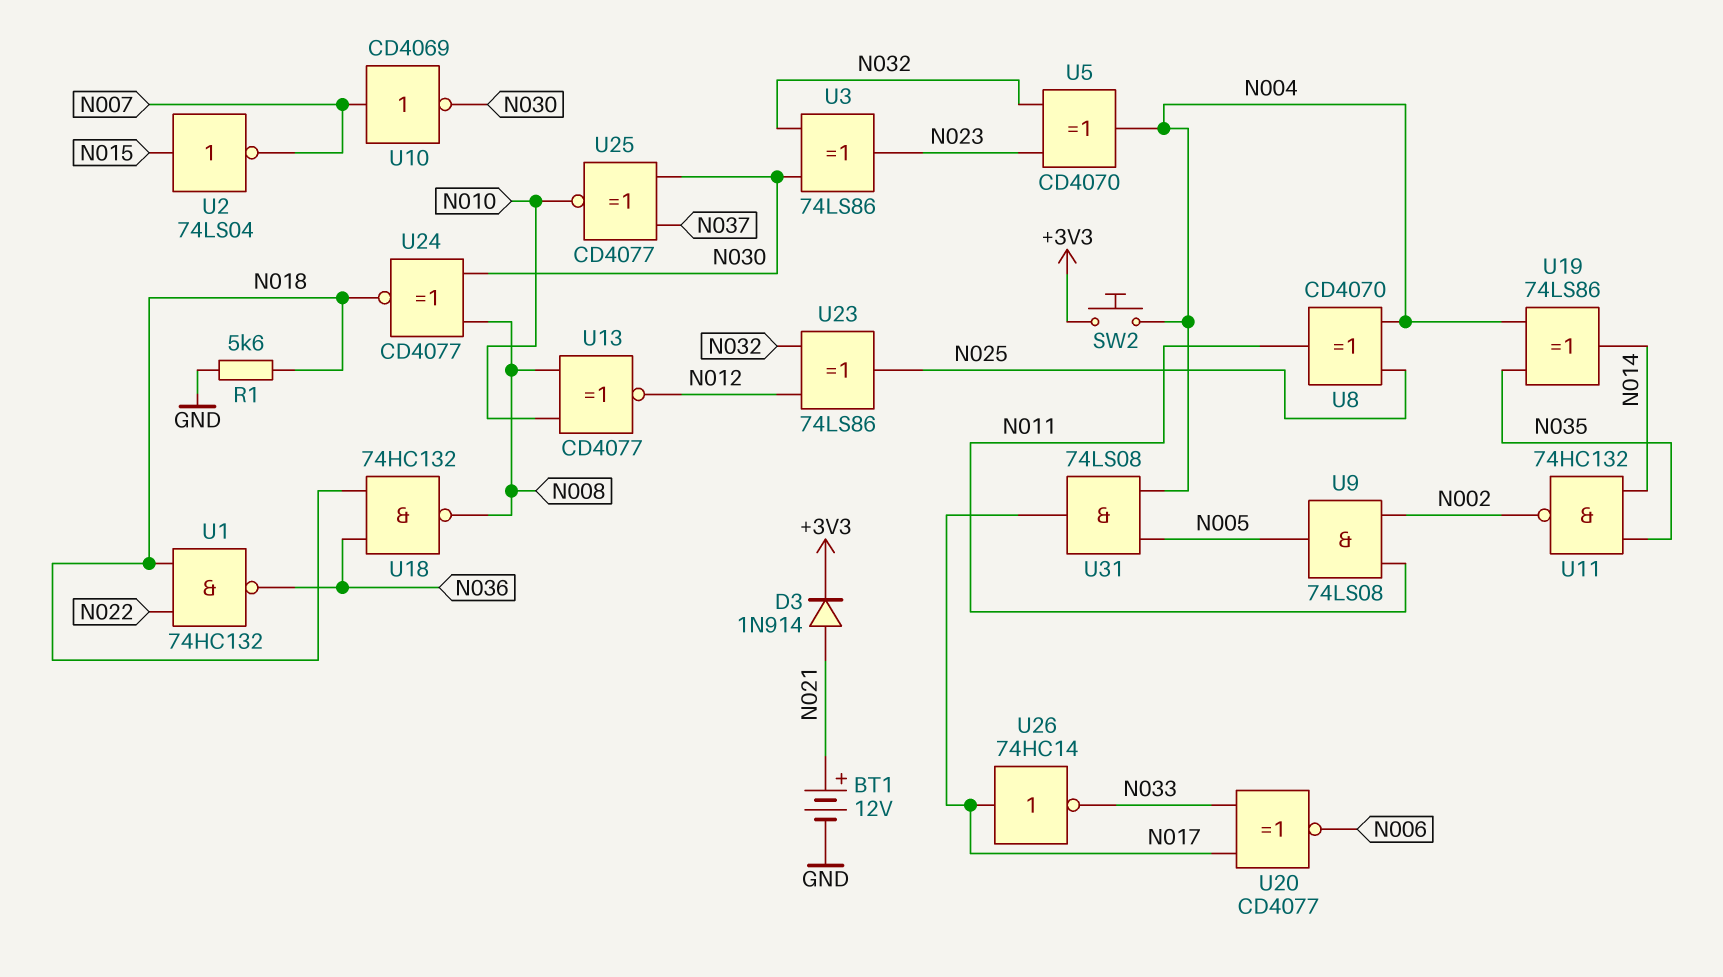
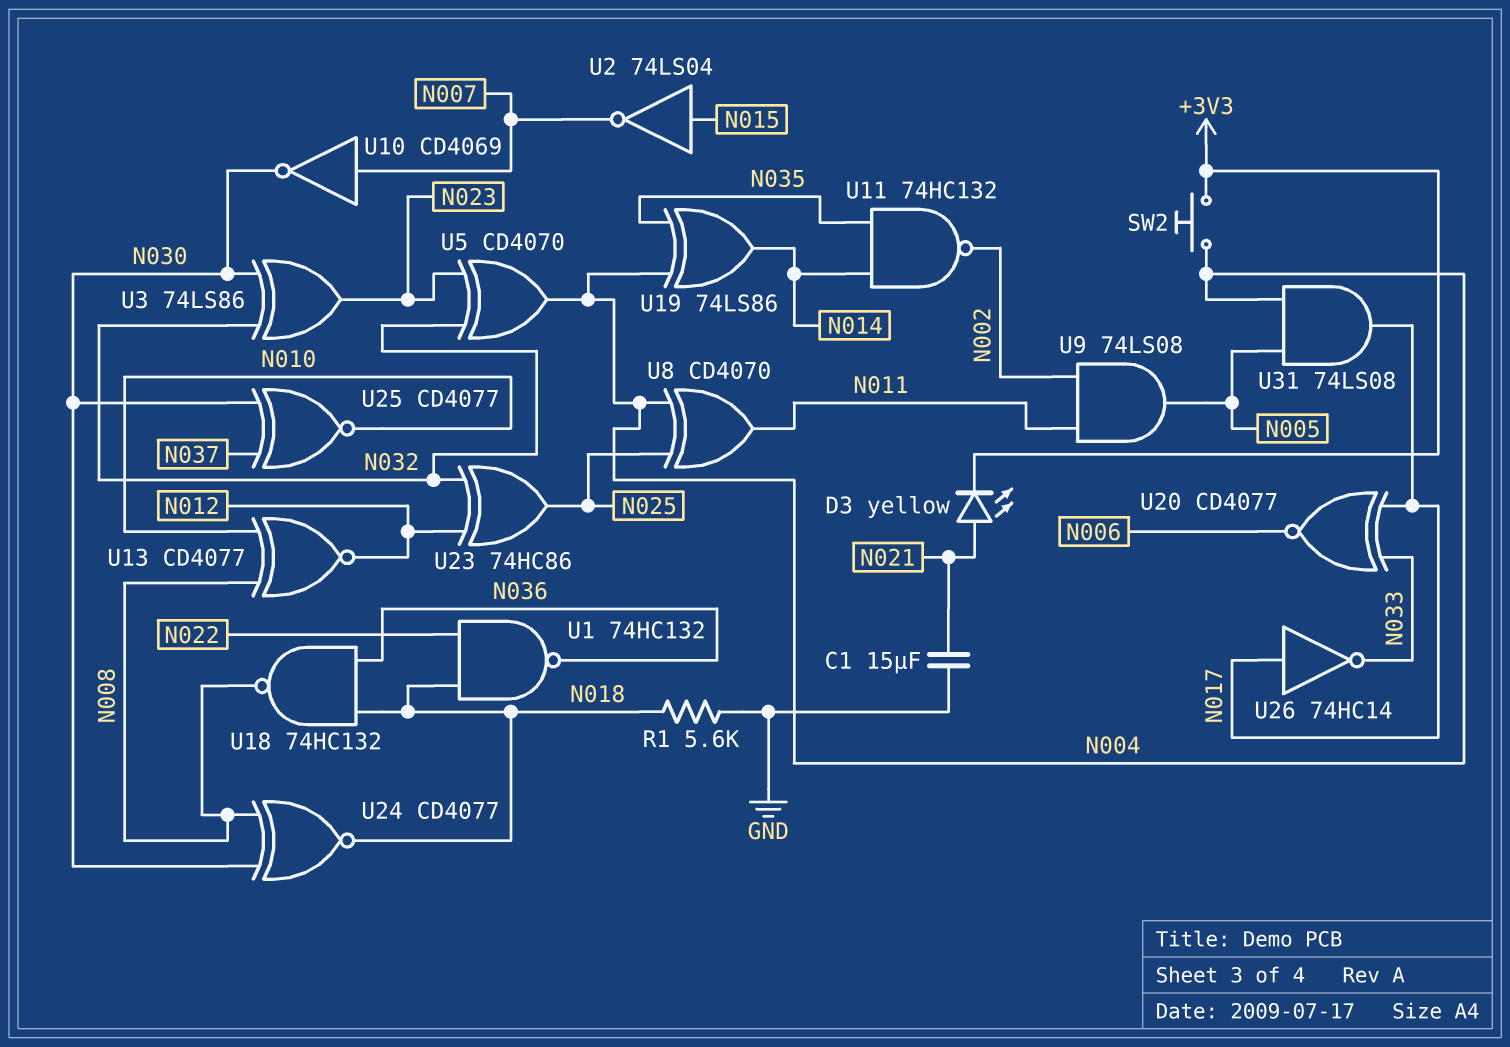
BT1: 12V (plus N021, minus GND) -> none
C1: none -> 15uF (GND, N021)
D3: diode 1N914 (A N021, K +3V3) -> LED yellow (A N021, K +3V3)
U23: XOR 74LS86 (in N012, in N032, out N025) -> XOR 74HC86 (in N012, in N032, out N025)

